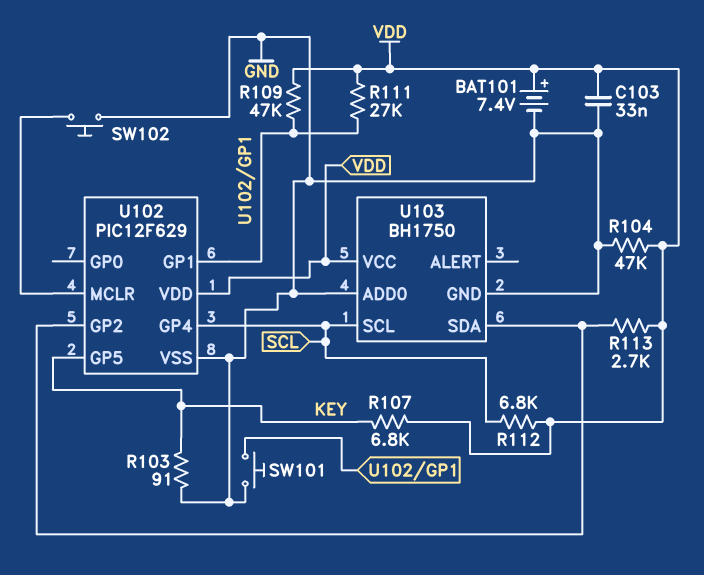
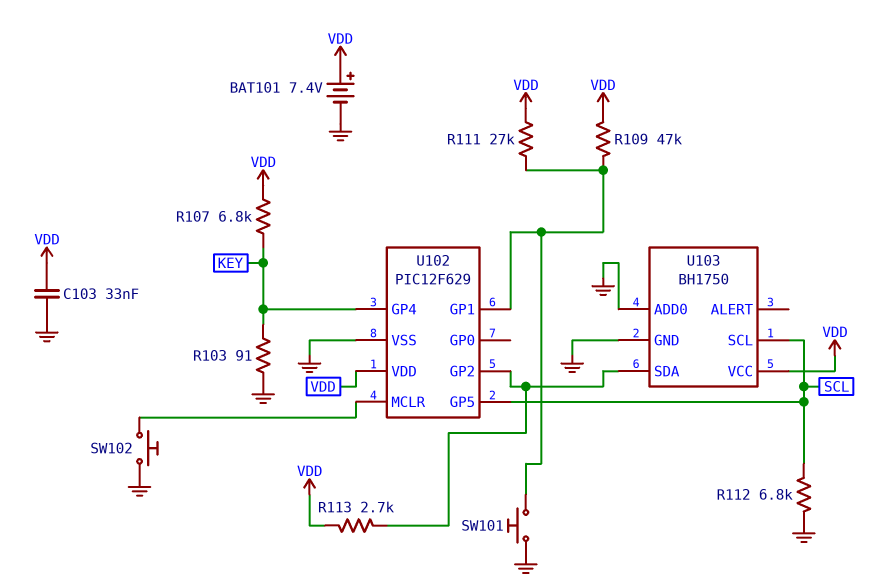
R104: 47k (GND, VDD) -> none
R112: 6.8k (SCL, VDD) -> 6.8k (GND, SCL)
U102 pin GP4: SCL -> KEY
U102 pin GP5: KEY -> SCL

